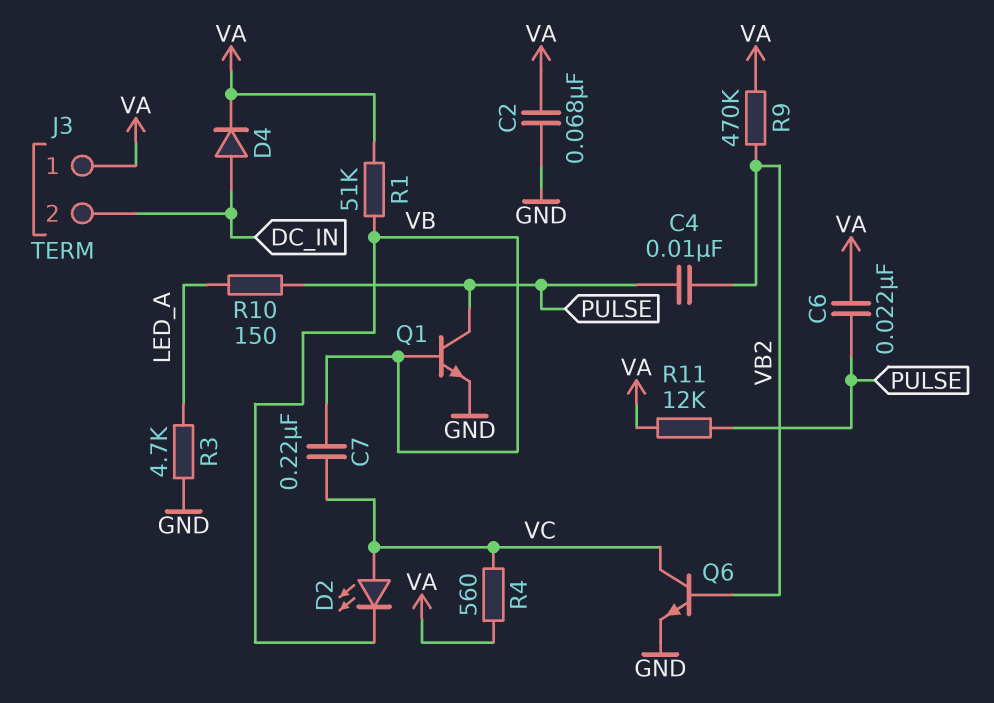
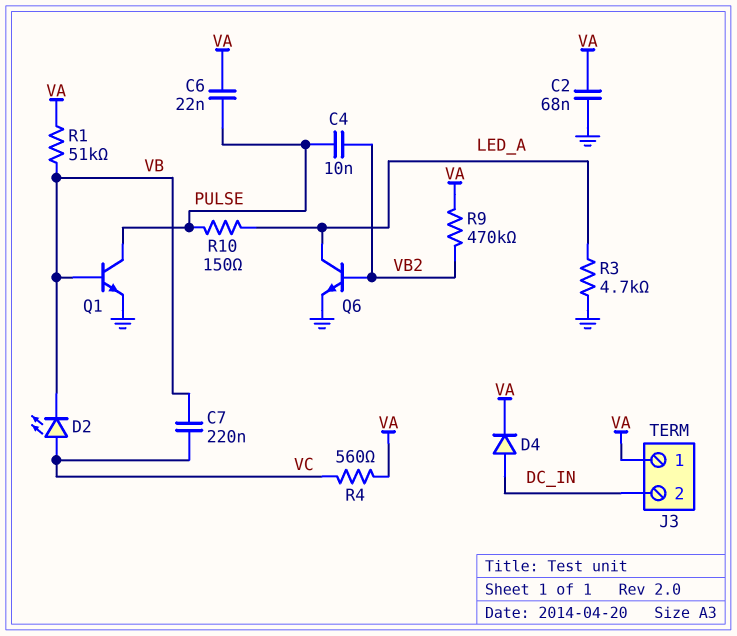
Q6: NPN (B VB2, C VC, E GND) -> NPN (B VB2, C LED_A, E GND)
R11: 12k (PULSE, VA) -> none

